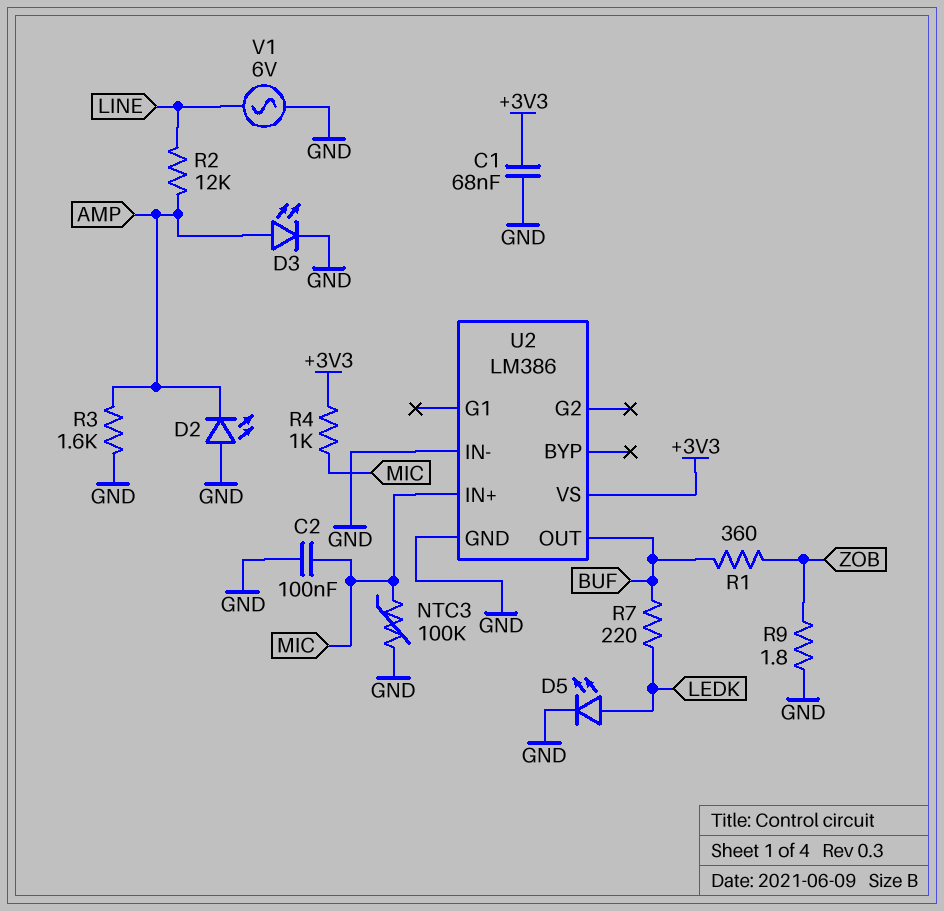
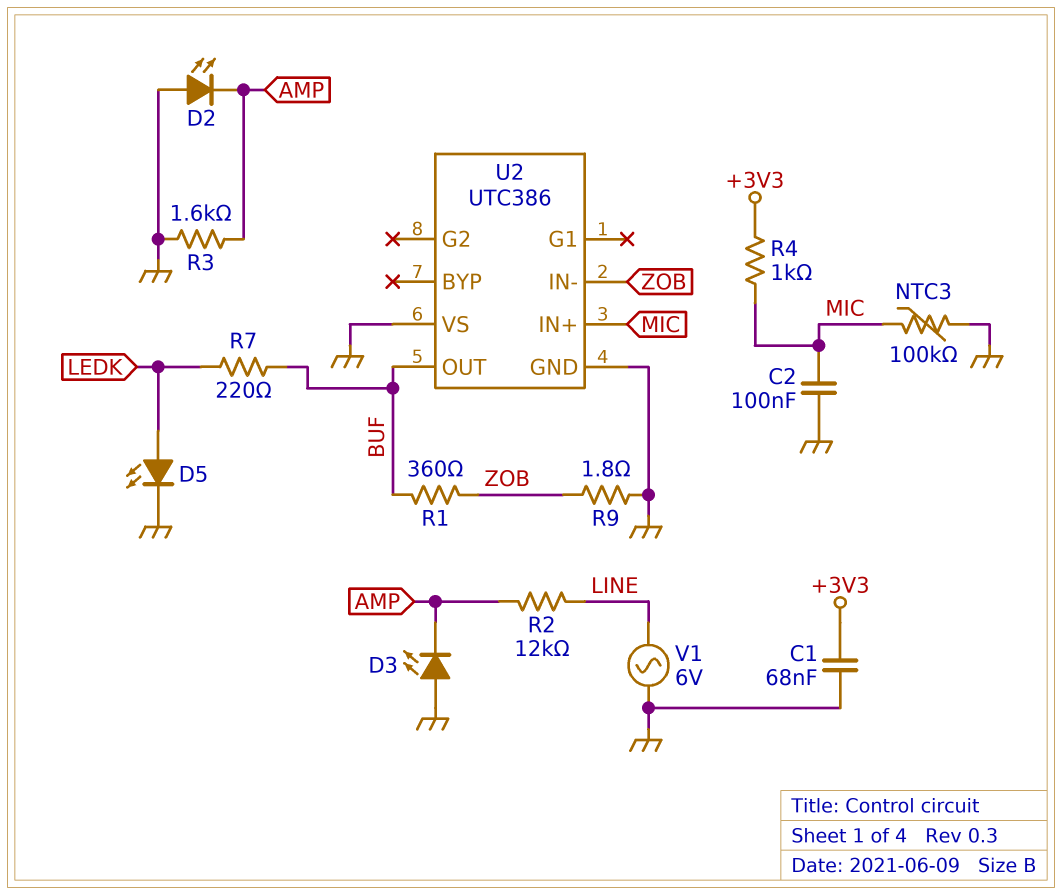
D3: LED (A AMP, K GND) -> LED (A GND, K AMP)
U2: LM386 -> UTC386
U2 pin IN-: GND -> ZOB
U2 pin VS: +3V3 -> GND

